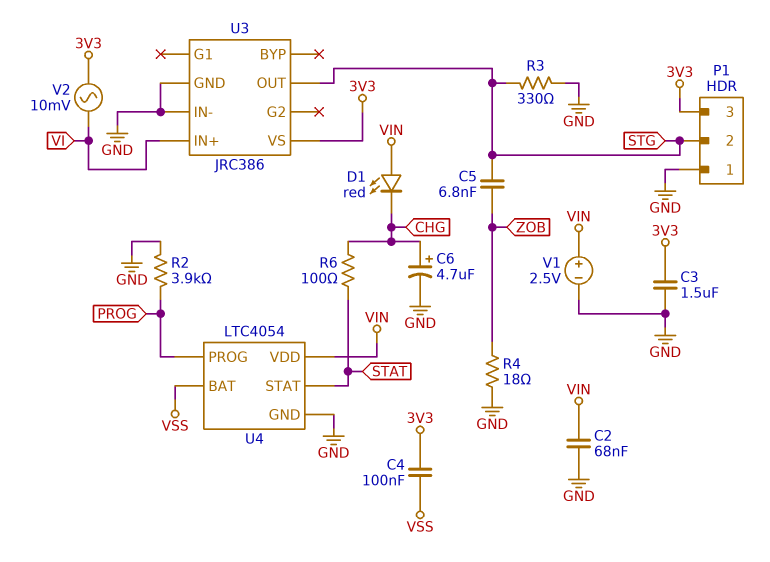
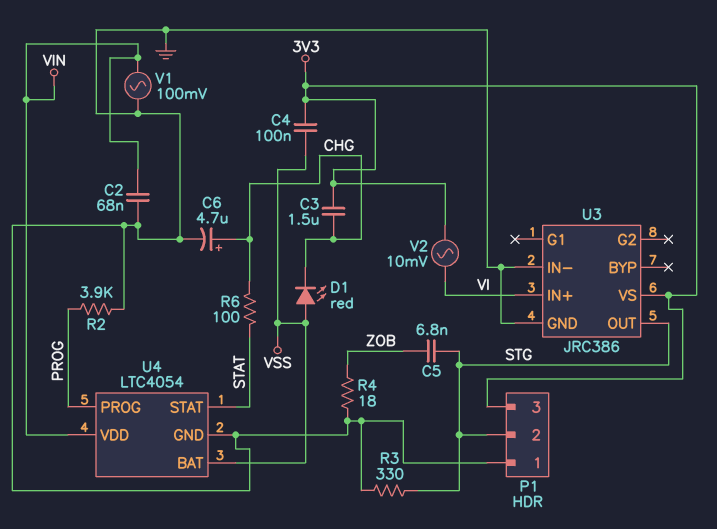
C3: 1.5uF (3V3, GND) -> 1.5uF (3V3, CHG)
D1: LED red (A VIN, K CHG) -> LED red (A VSS, K CHG)
V1: 2.5V (plus VIN, minus GND) -> AC 100mV (GND, VIN)

